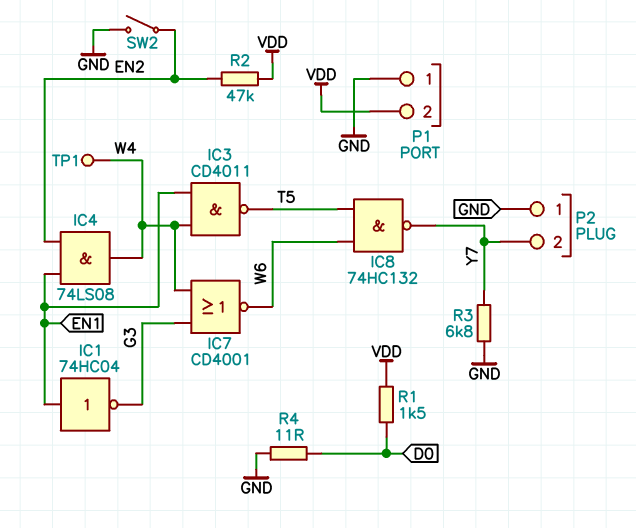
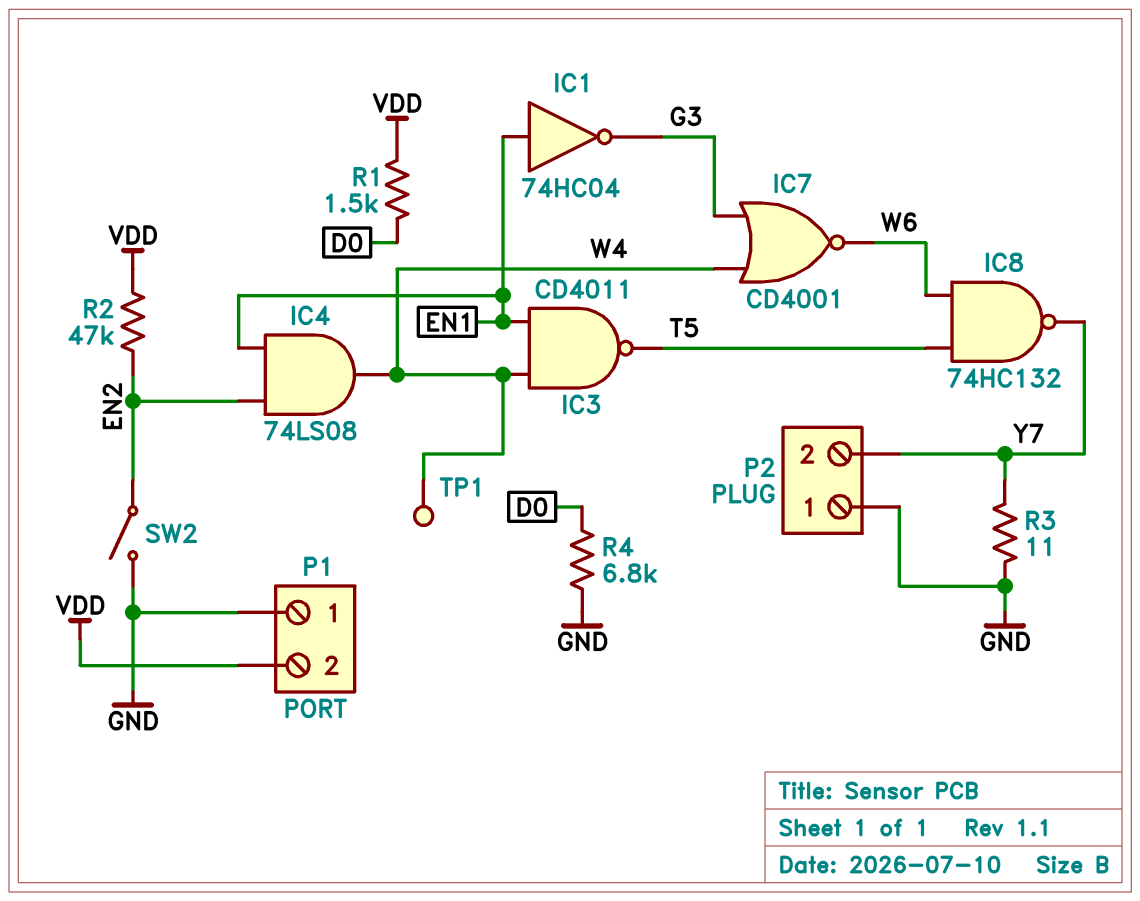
R3: 6.8k (GND, Y7) -> 11 (GND, Y7)
R4: 11 (D0, GND) -> 6.8k (D0, GND)

